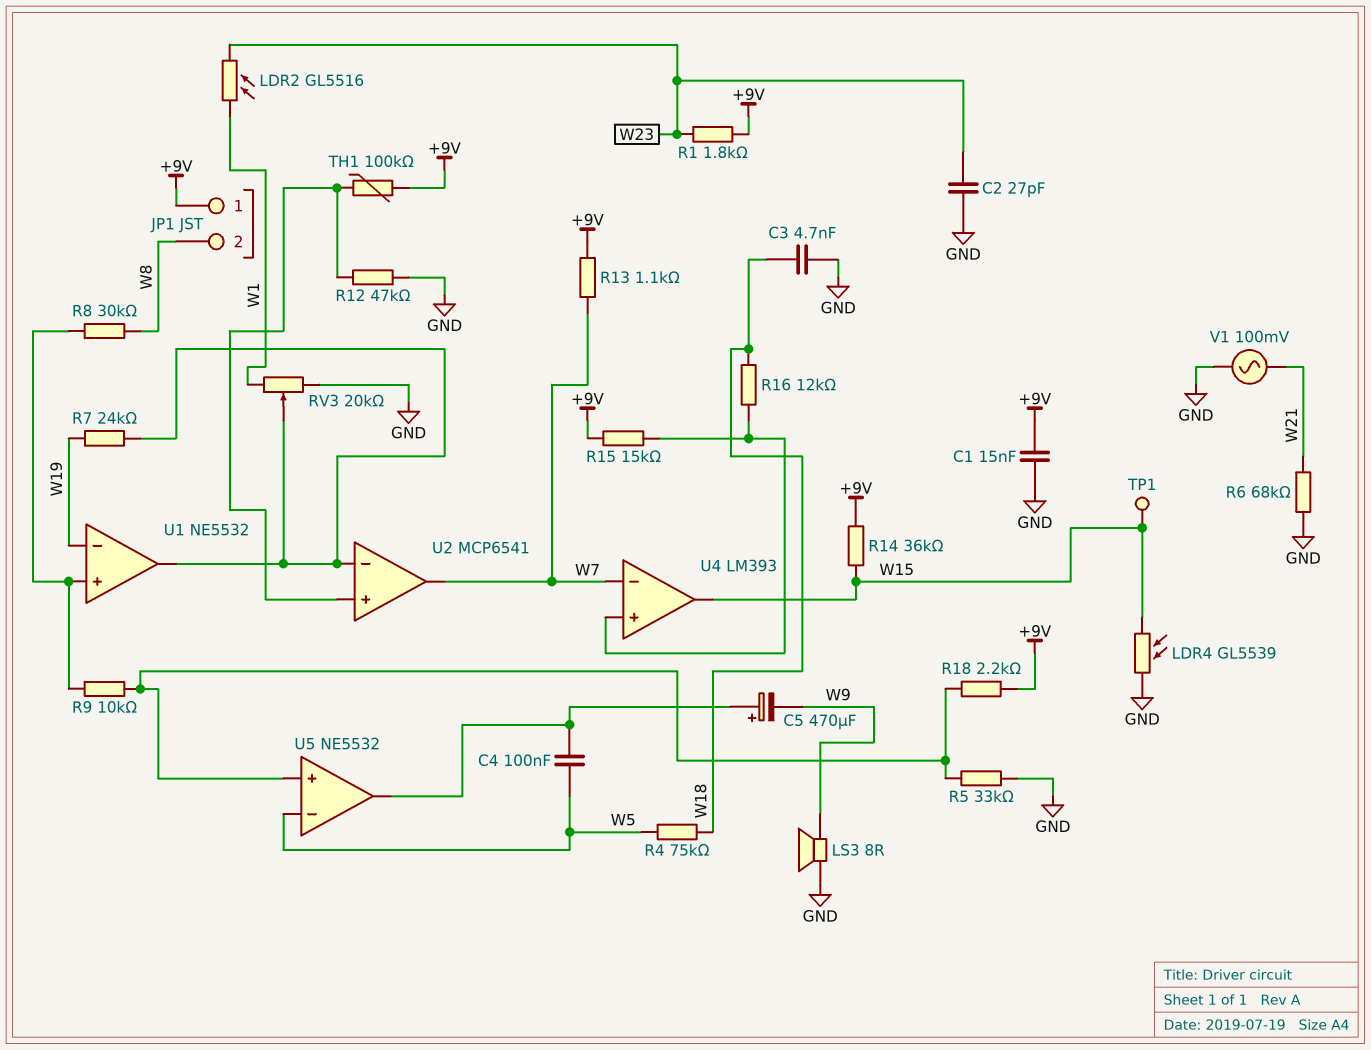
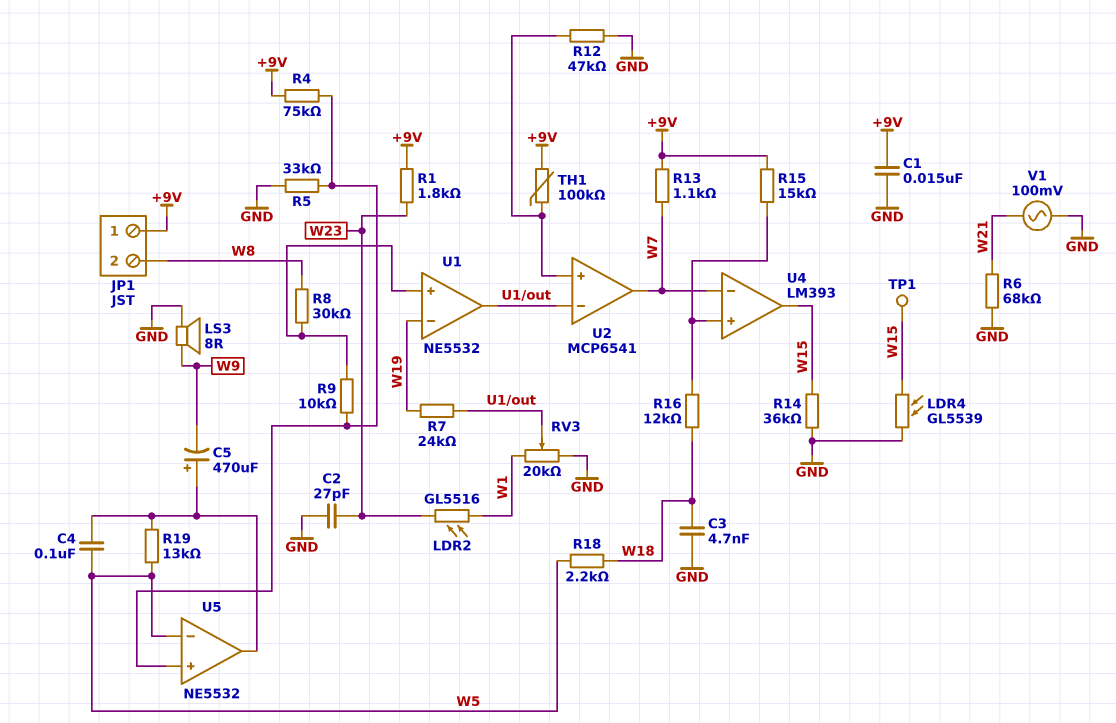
R4: 75k (W5, W18) -> 75k (+9V, U5/in+)
R14: 36k (+9V, W15) -> 36k (GND, W15)
R18: 2.2k (+9V, U5/in+) -> 2.2k (W5, W18)
R19: none -> 13k (U5/out, W5)

